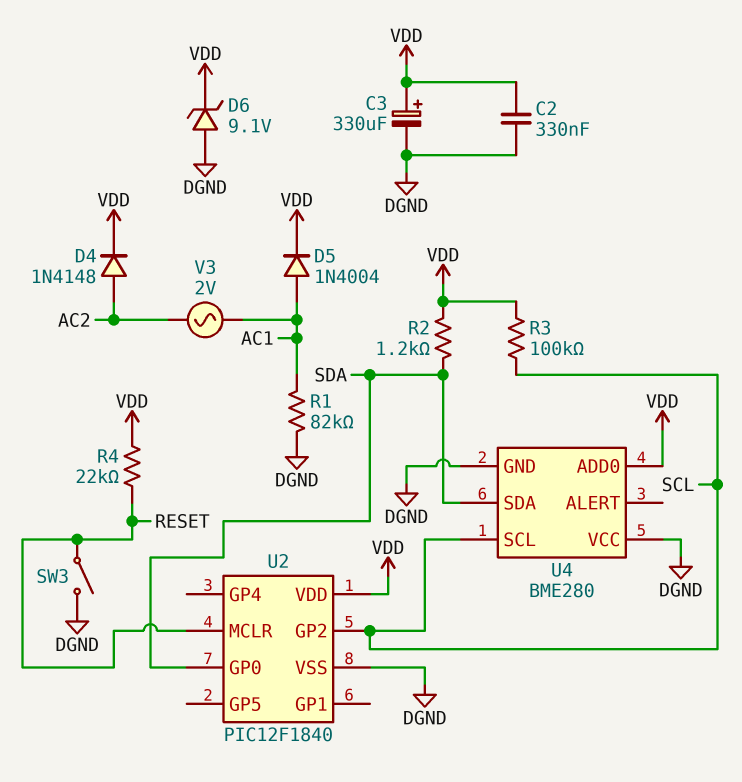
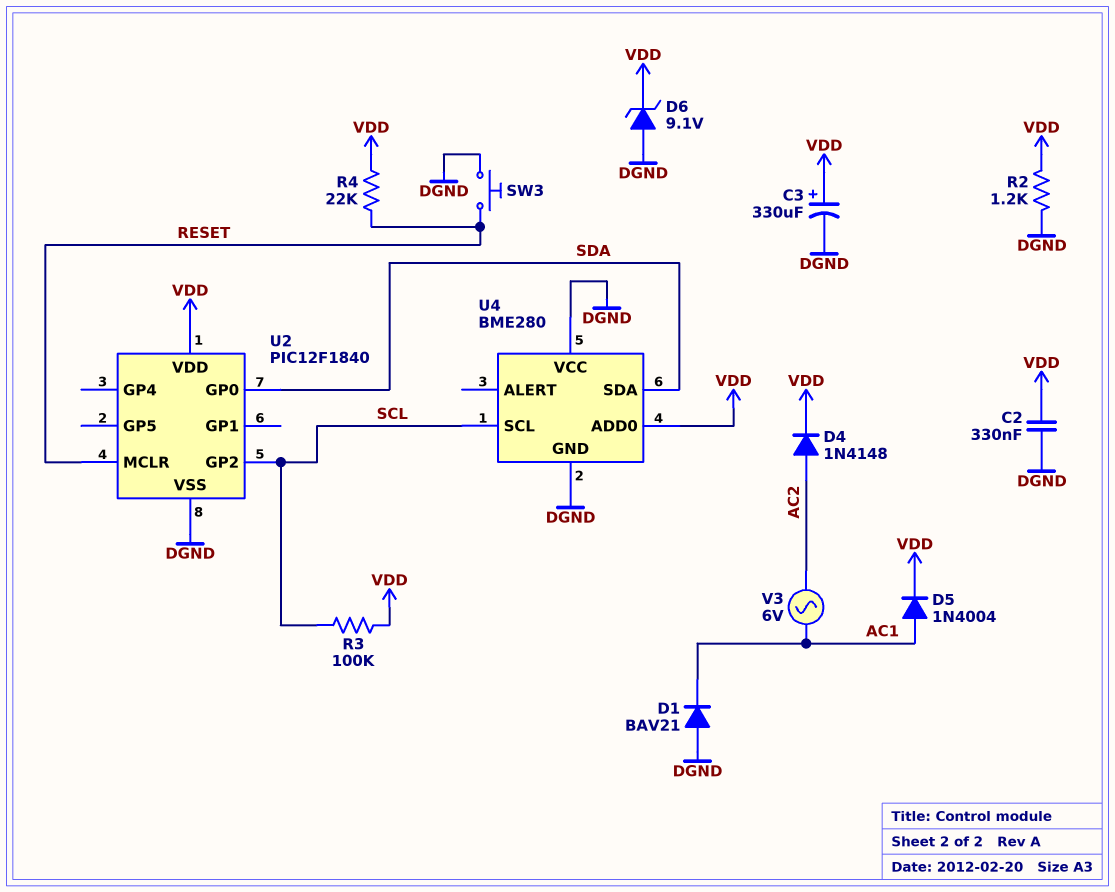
D1: none -> diode BAV21 (A DGND, K AC1)
R1: 82k (AC1, DGND) -> none
R2: 1.2k (SDA, VDD) -> 1.2k (DGND, VDD)
SW3: switch (DGND, RESET) -> button (DGND, RESET)
V3: AC 2V (AC1, AC2) -> AC 6V (AC1, AC2)

